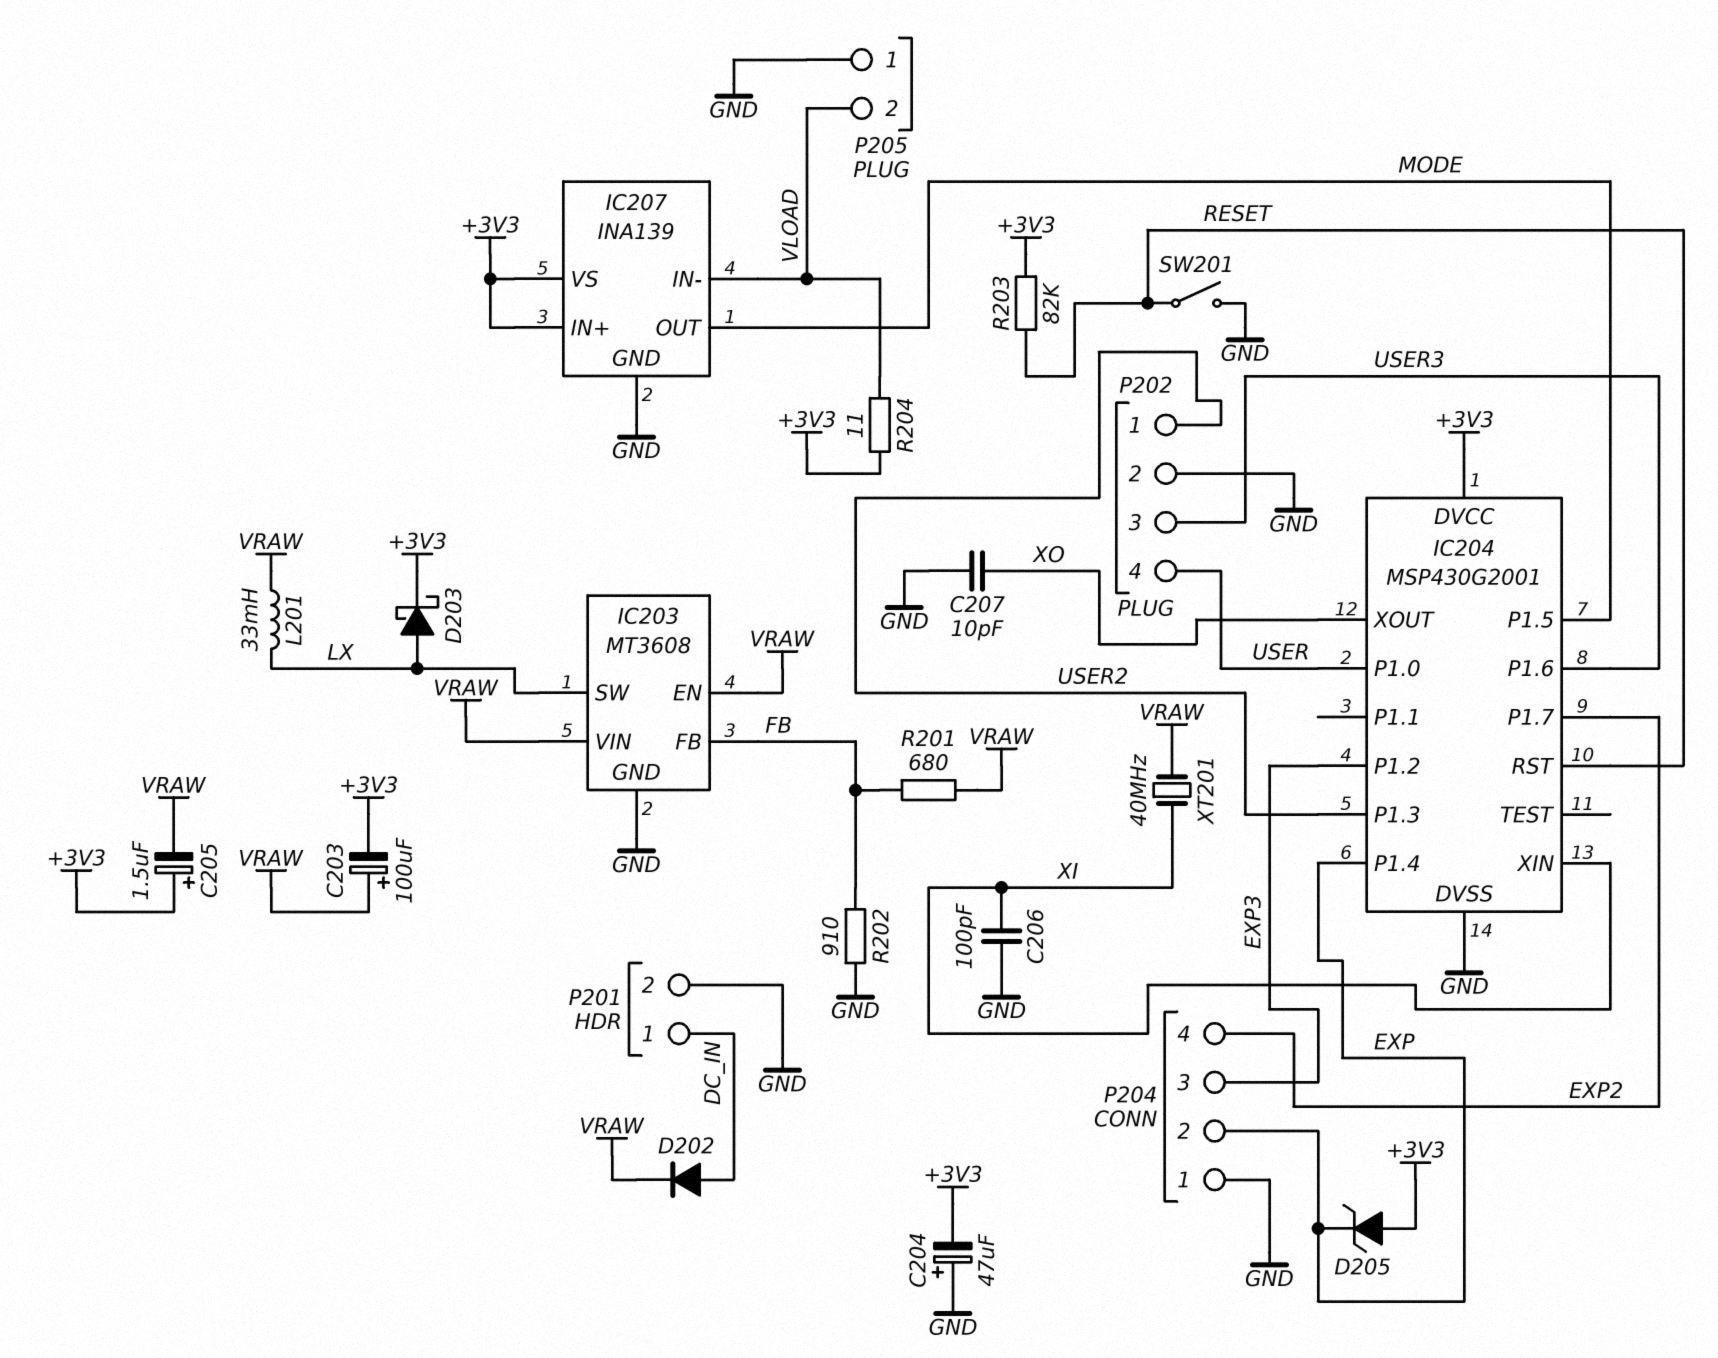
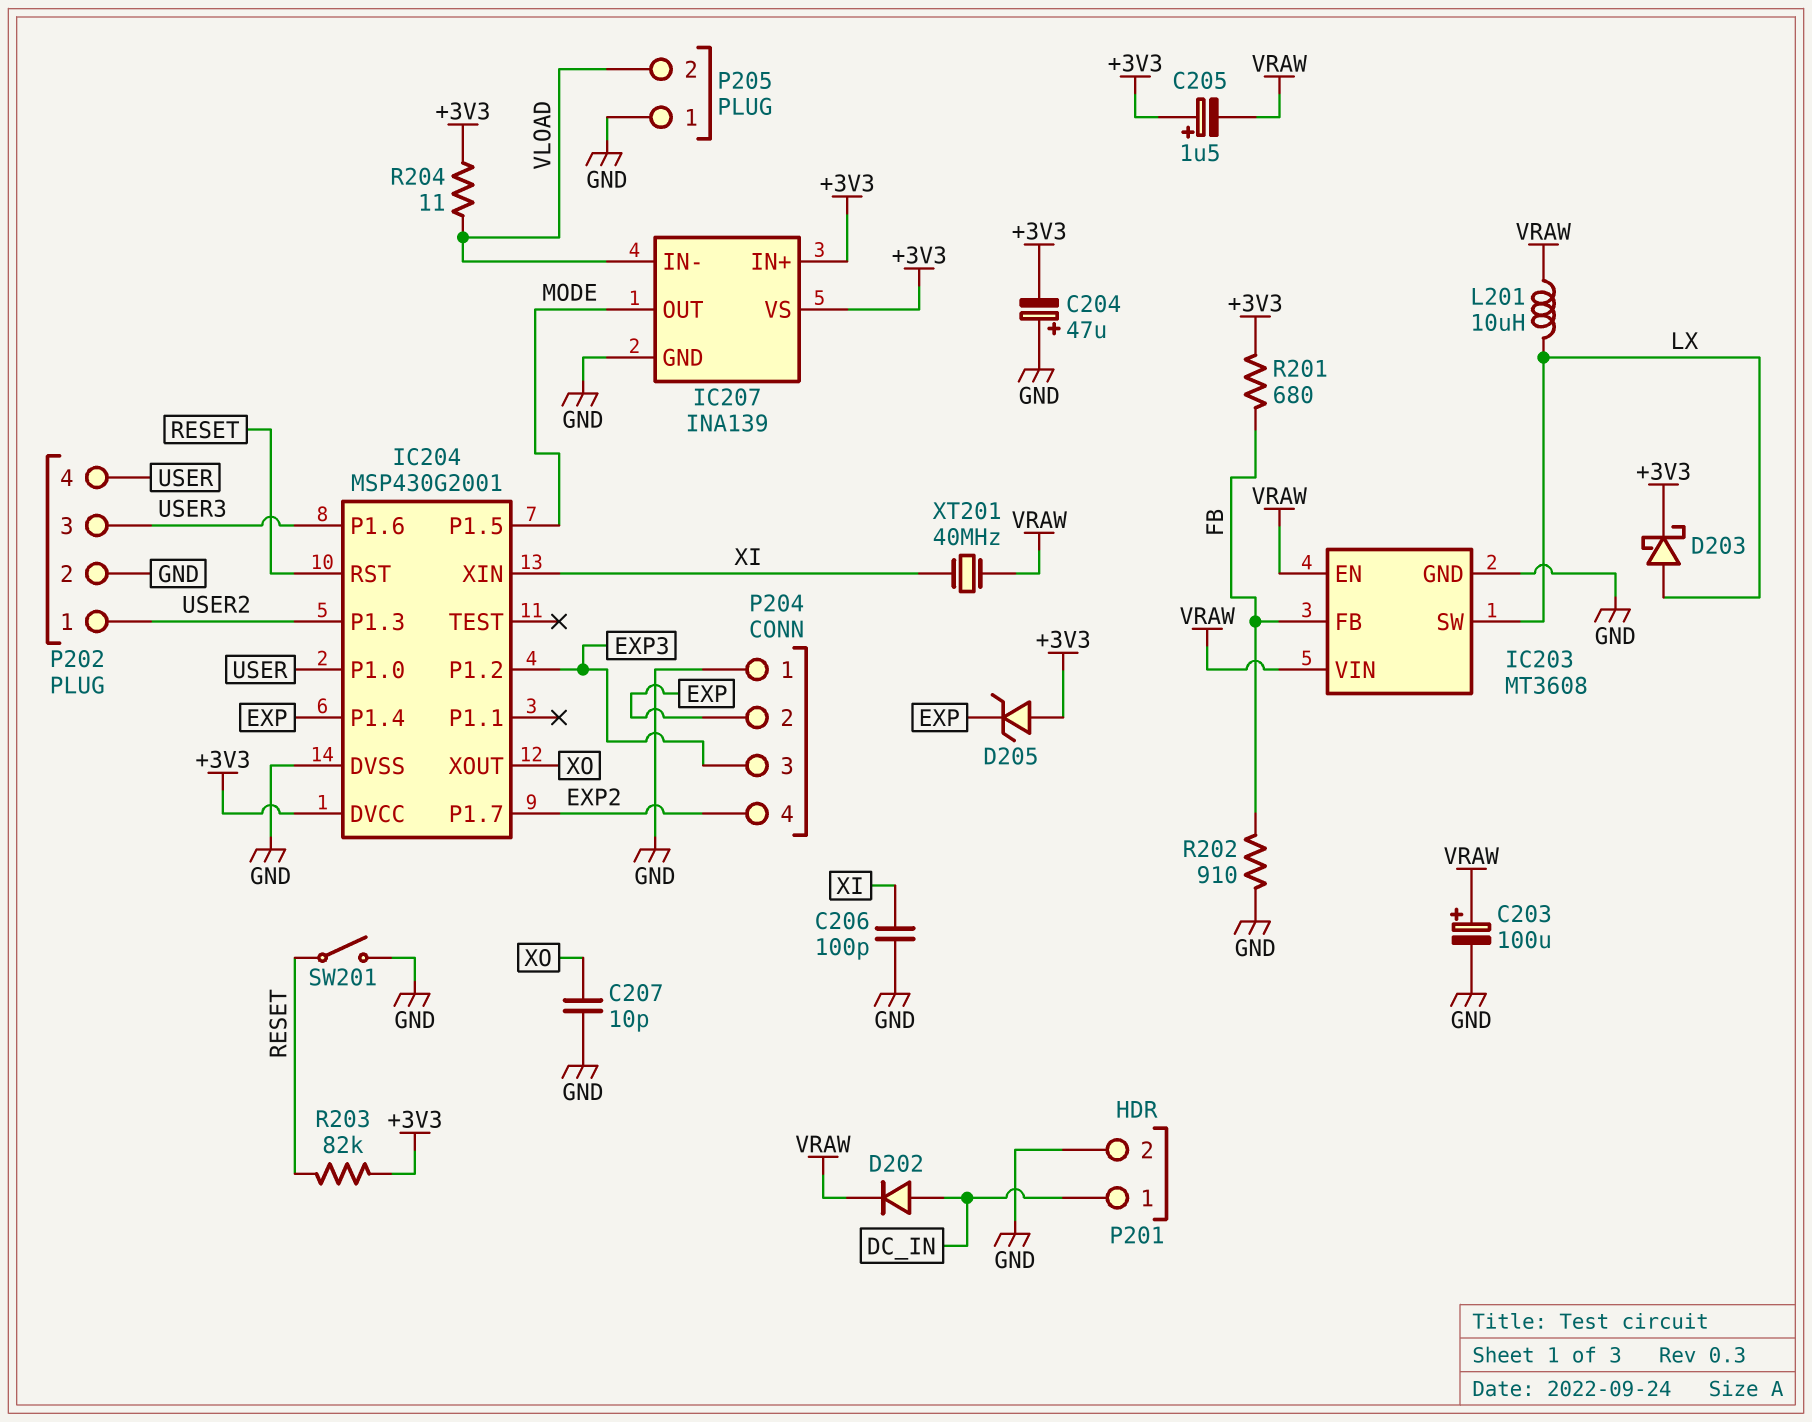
C203: 100uF (plus VRAW, minus +3V3) -> 100uF (plus VRAW, minus GND)
L201: 33mH (LX, VRAW) -> 10uH (LX, VRAW)
R201: 680 (FB, VRAW) -> 680 (+3V3, FB)

